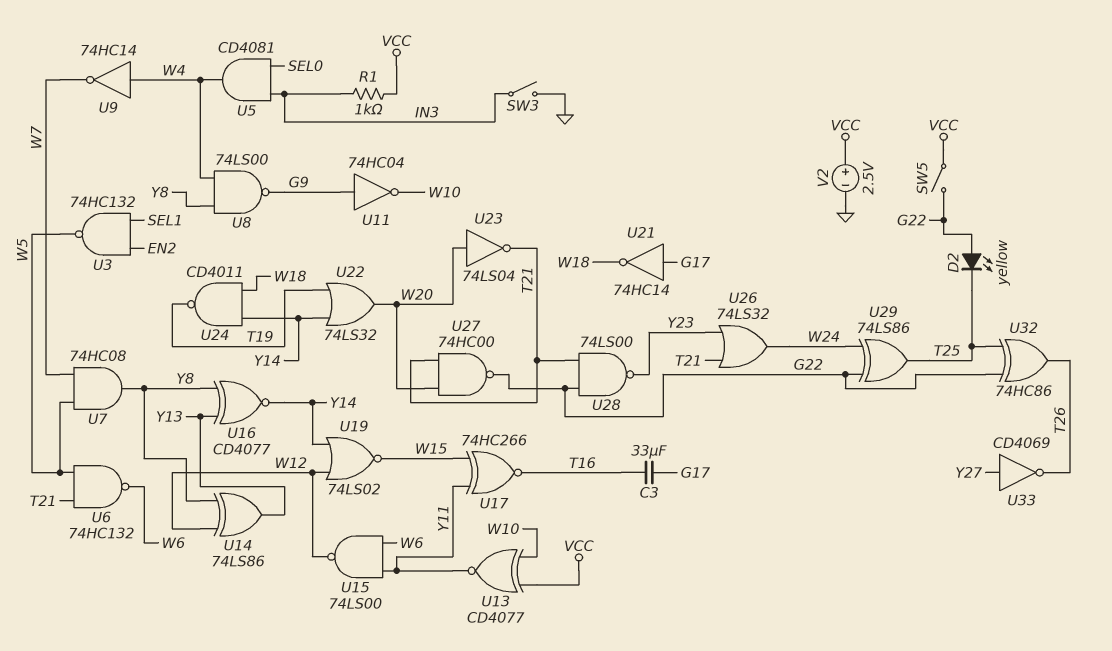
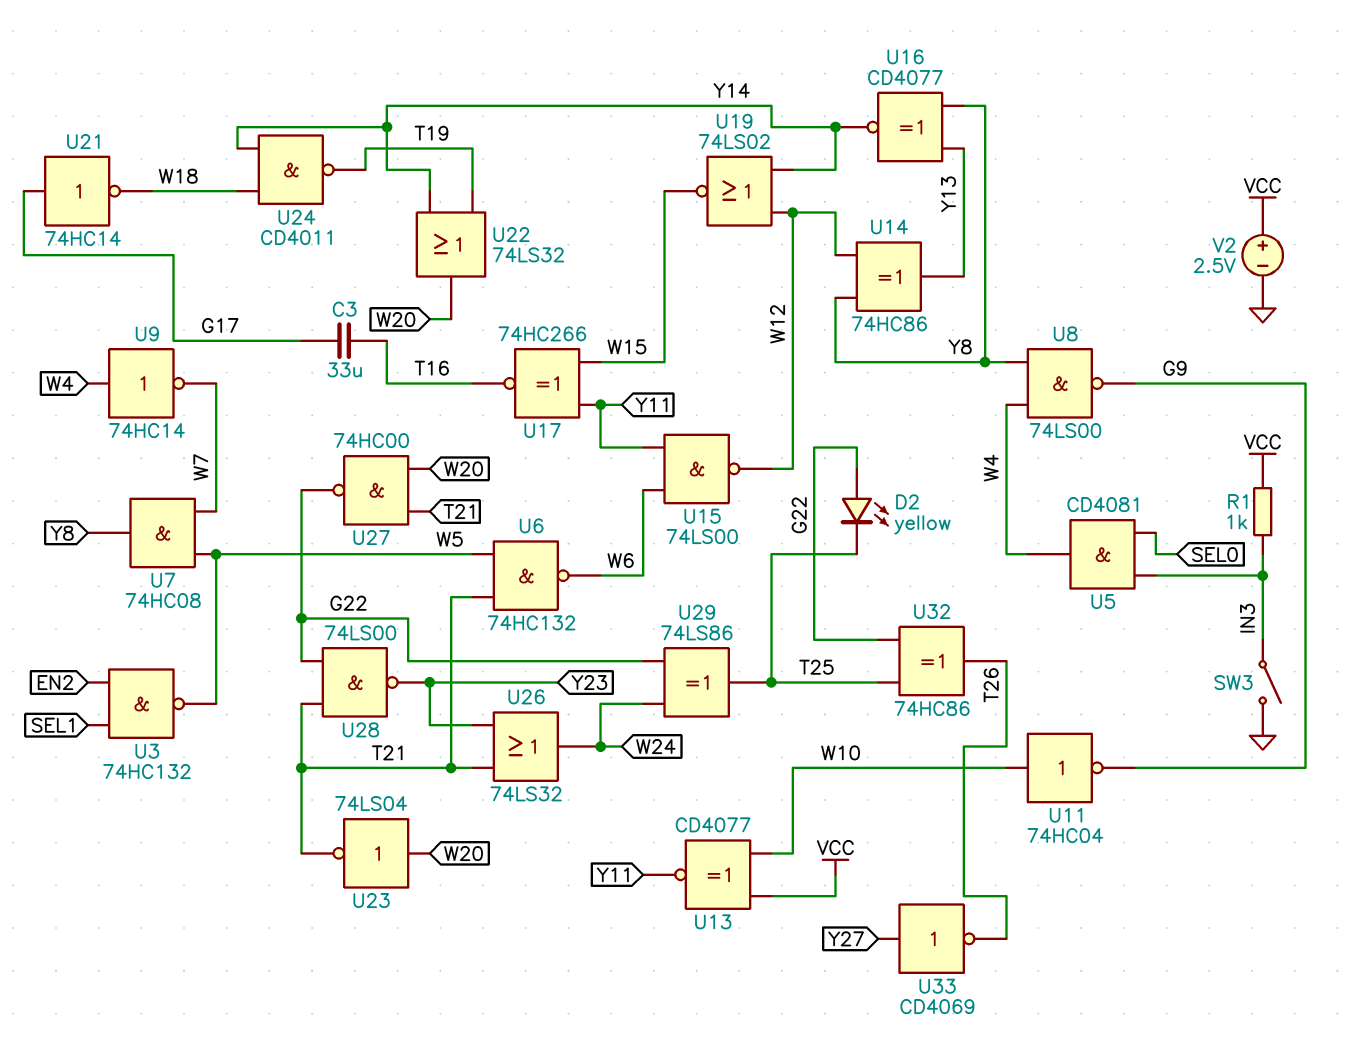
SW5: switch (G22, VCC) -> none
U11: NOT 74HC04 (in G9, out W10) -> NOT 74HC04 (in W10, out G9)
U14: XOR 74LS86 (in W12, in Y8, out Y13) -> XOR 74HC86 (in W12, in Y8, out Y13)

